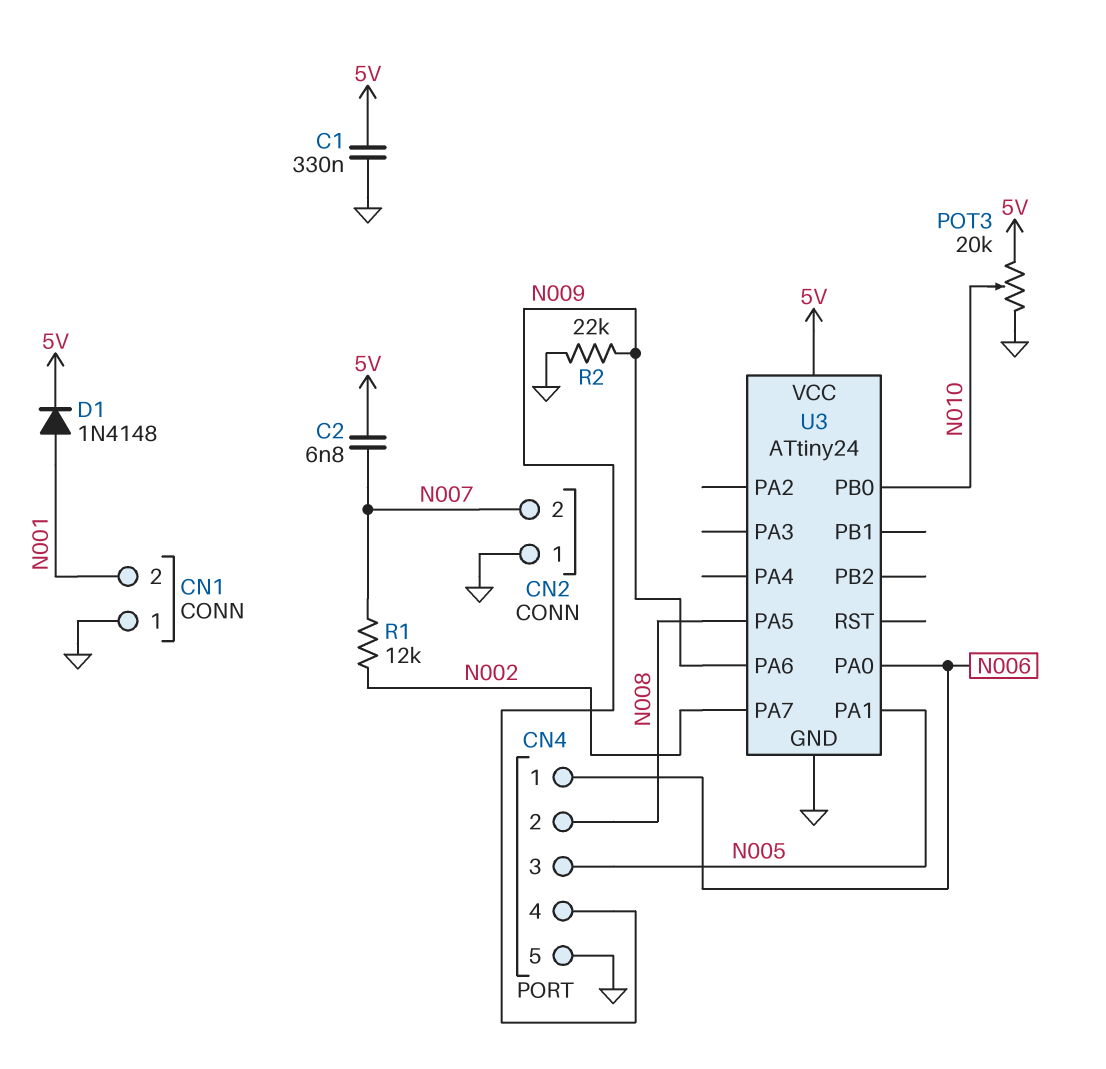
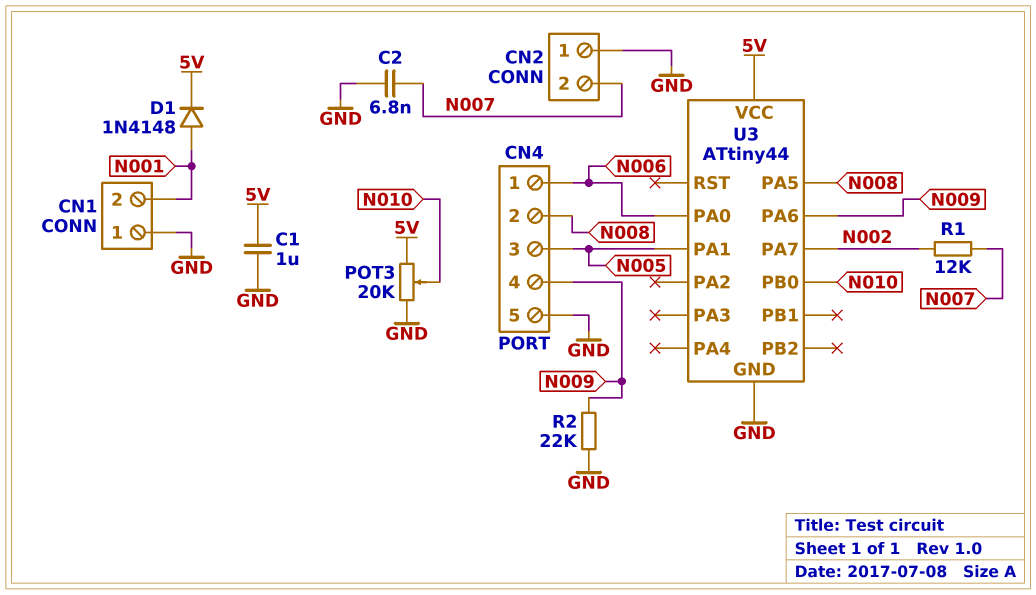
C1: 330nF (5V, GND) -> 1uF (5V, GND)
C2: 6.8nF (5V, N007) -> 6.8nF (GND, N007)
U3: ATtiny24 -> ATtiny44

